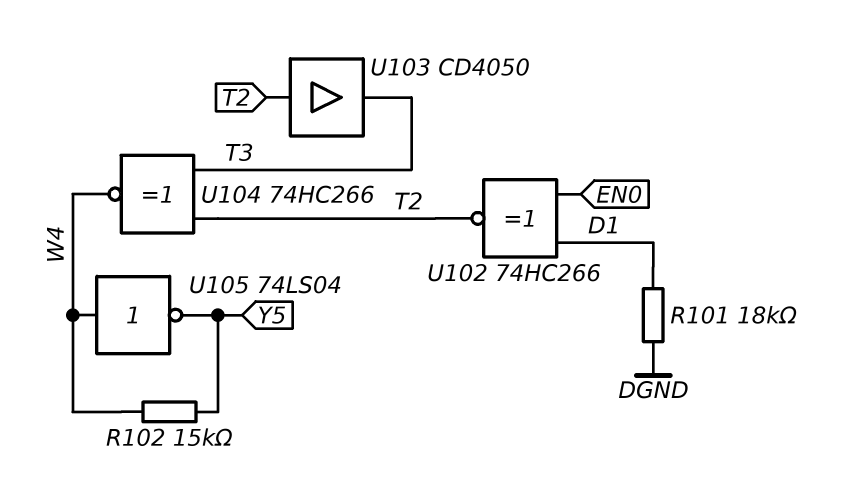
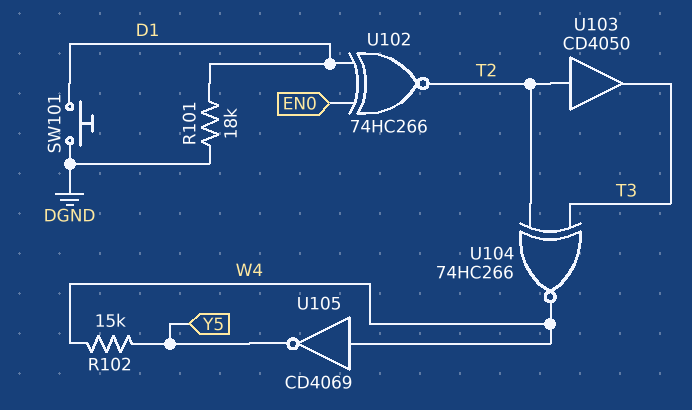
SW101: none -> button (D1, DGND)
U105: NOT 74LS04 (in W4, out Y5) -> NOT CD4069 (in W4, out Y5)

